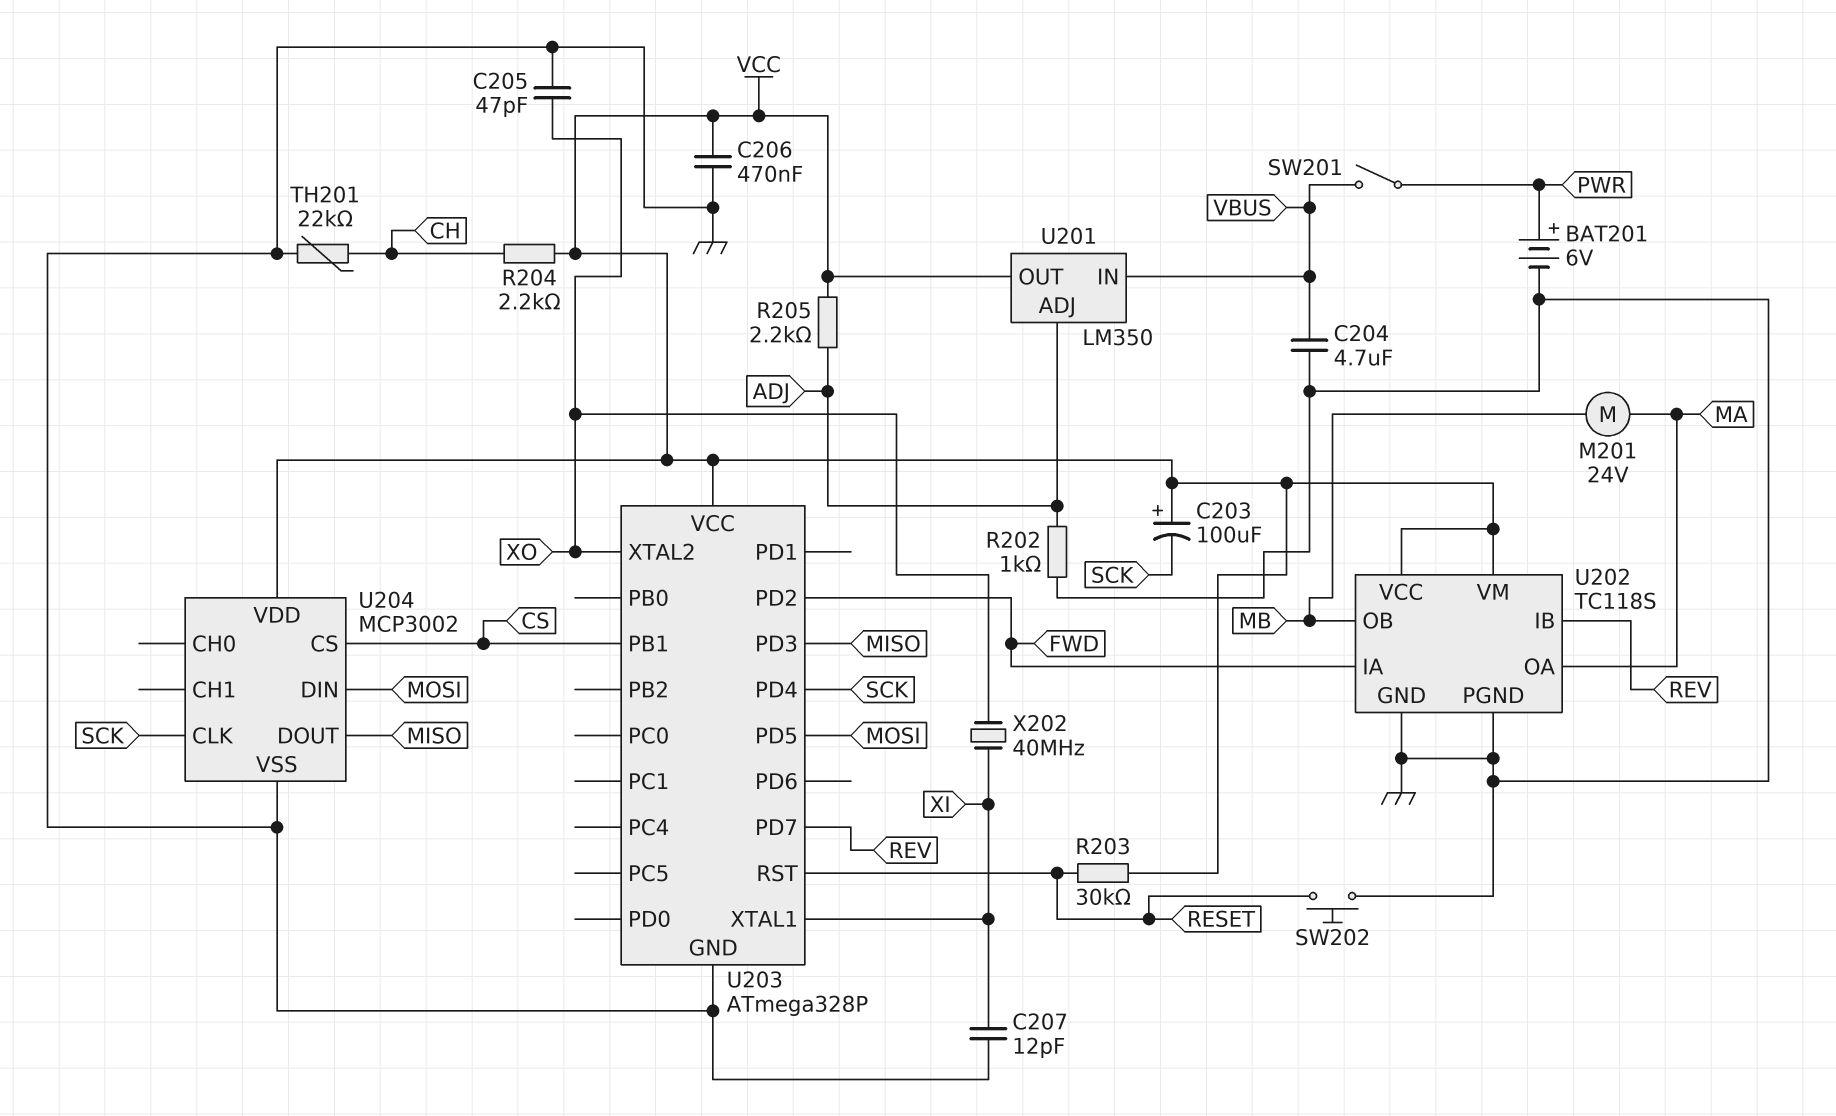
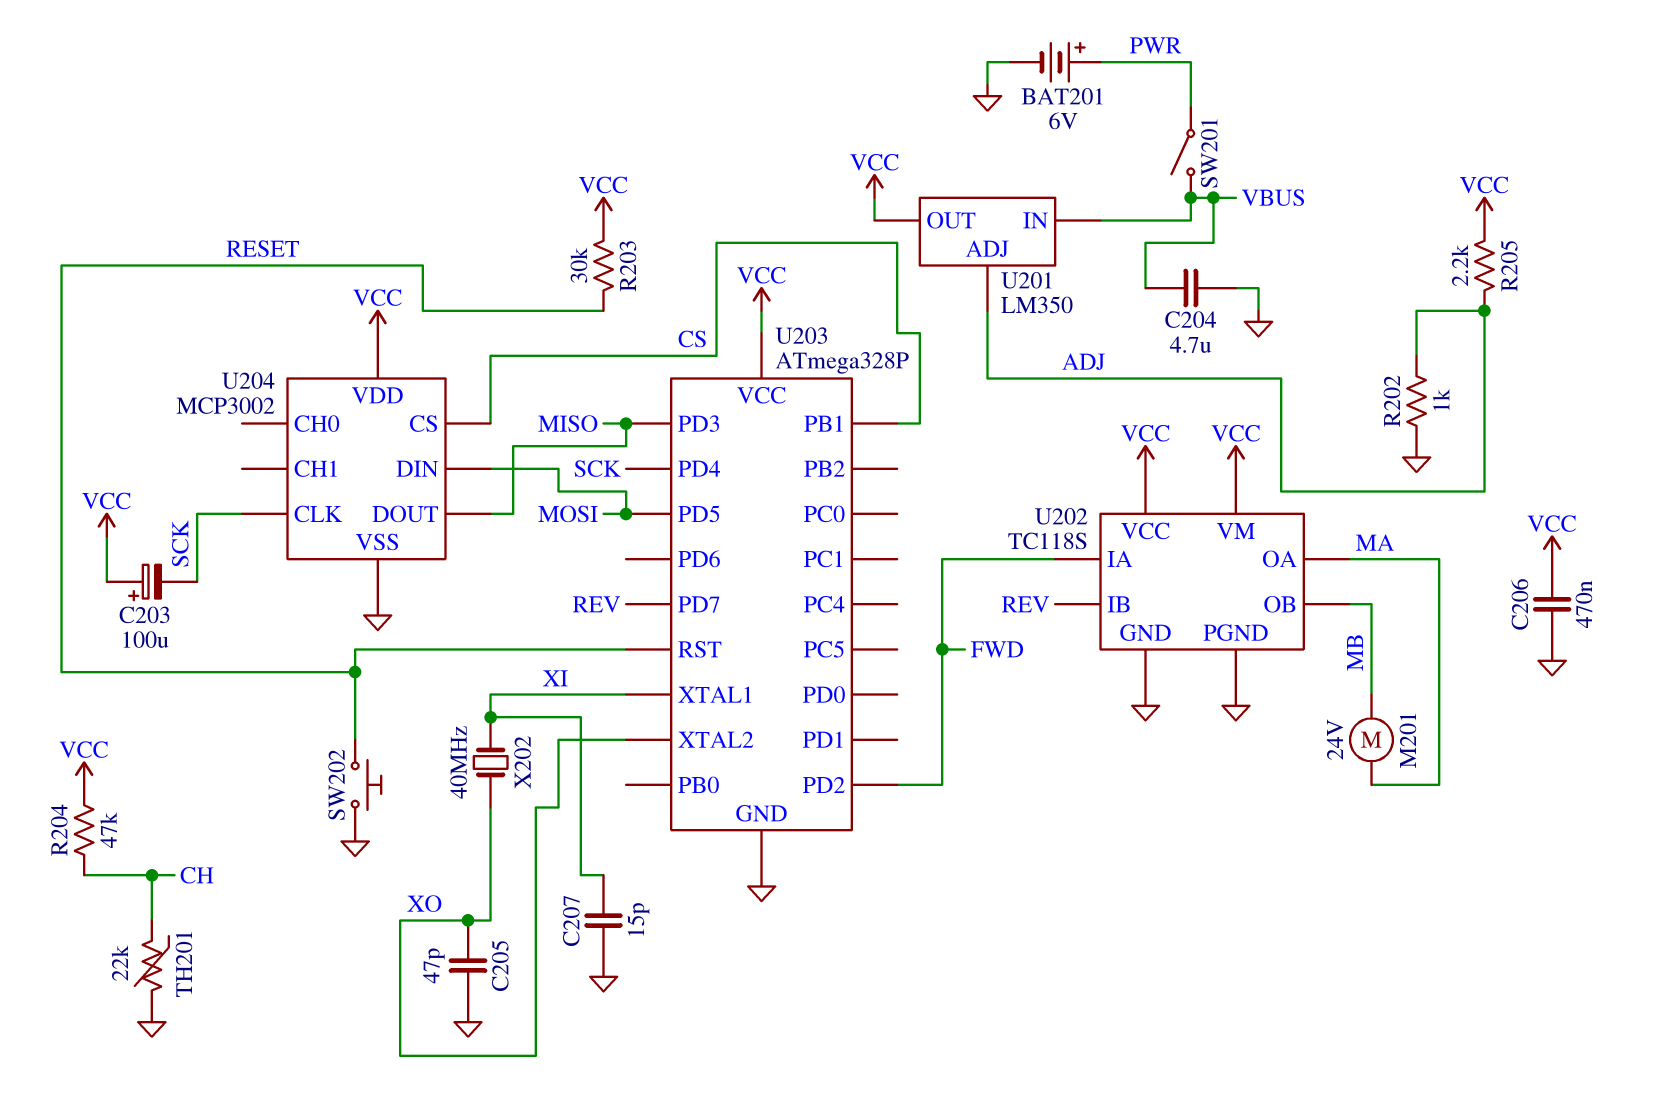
C207: 12pF (GND, XI) -> 15pF (GND, XI)
R204: 2.2k (CH, VCC) -> 47k (CH, VCC)

